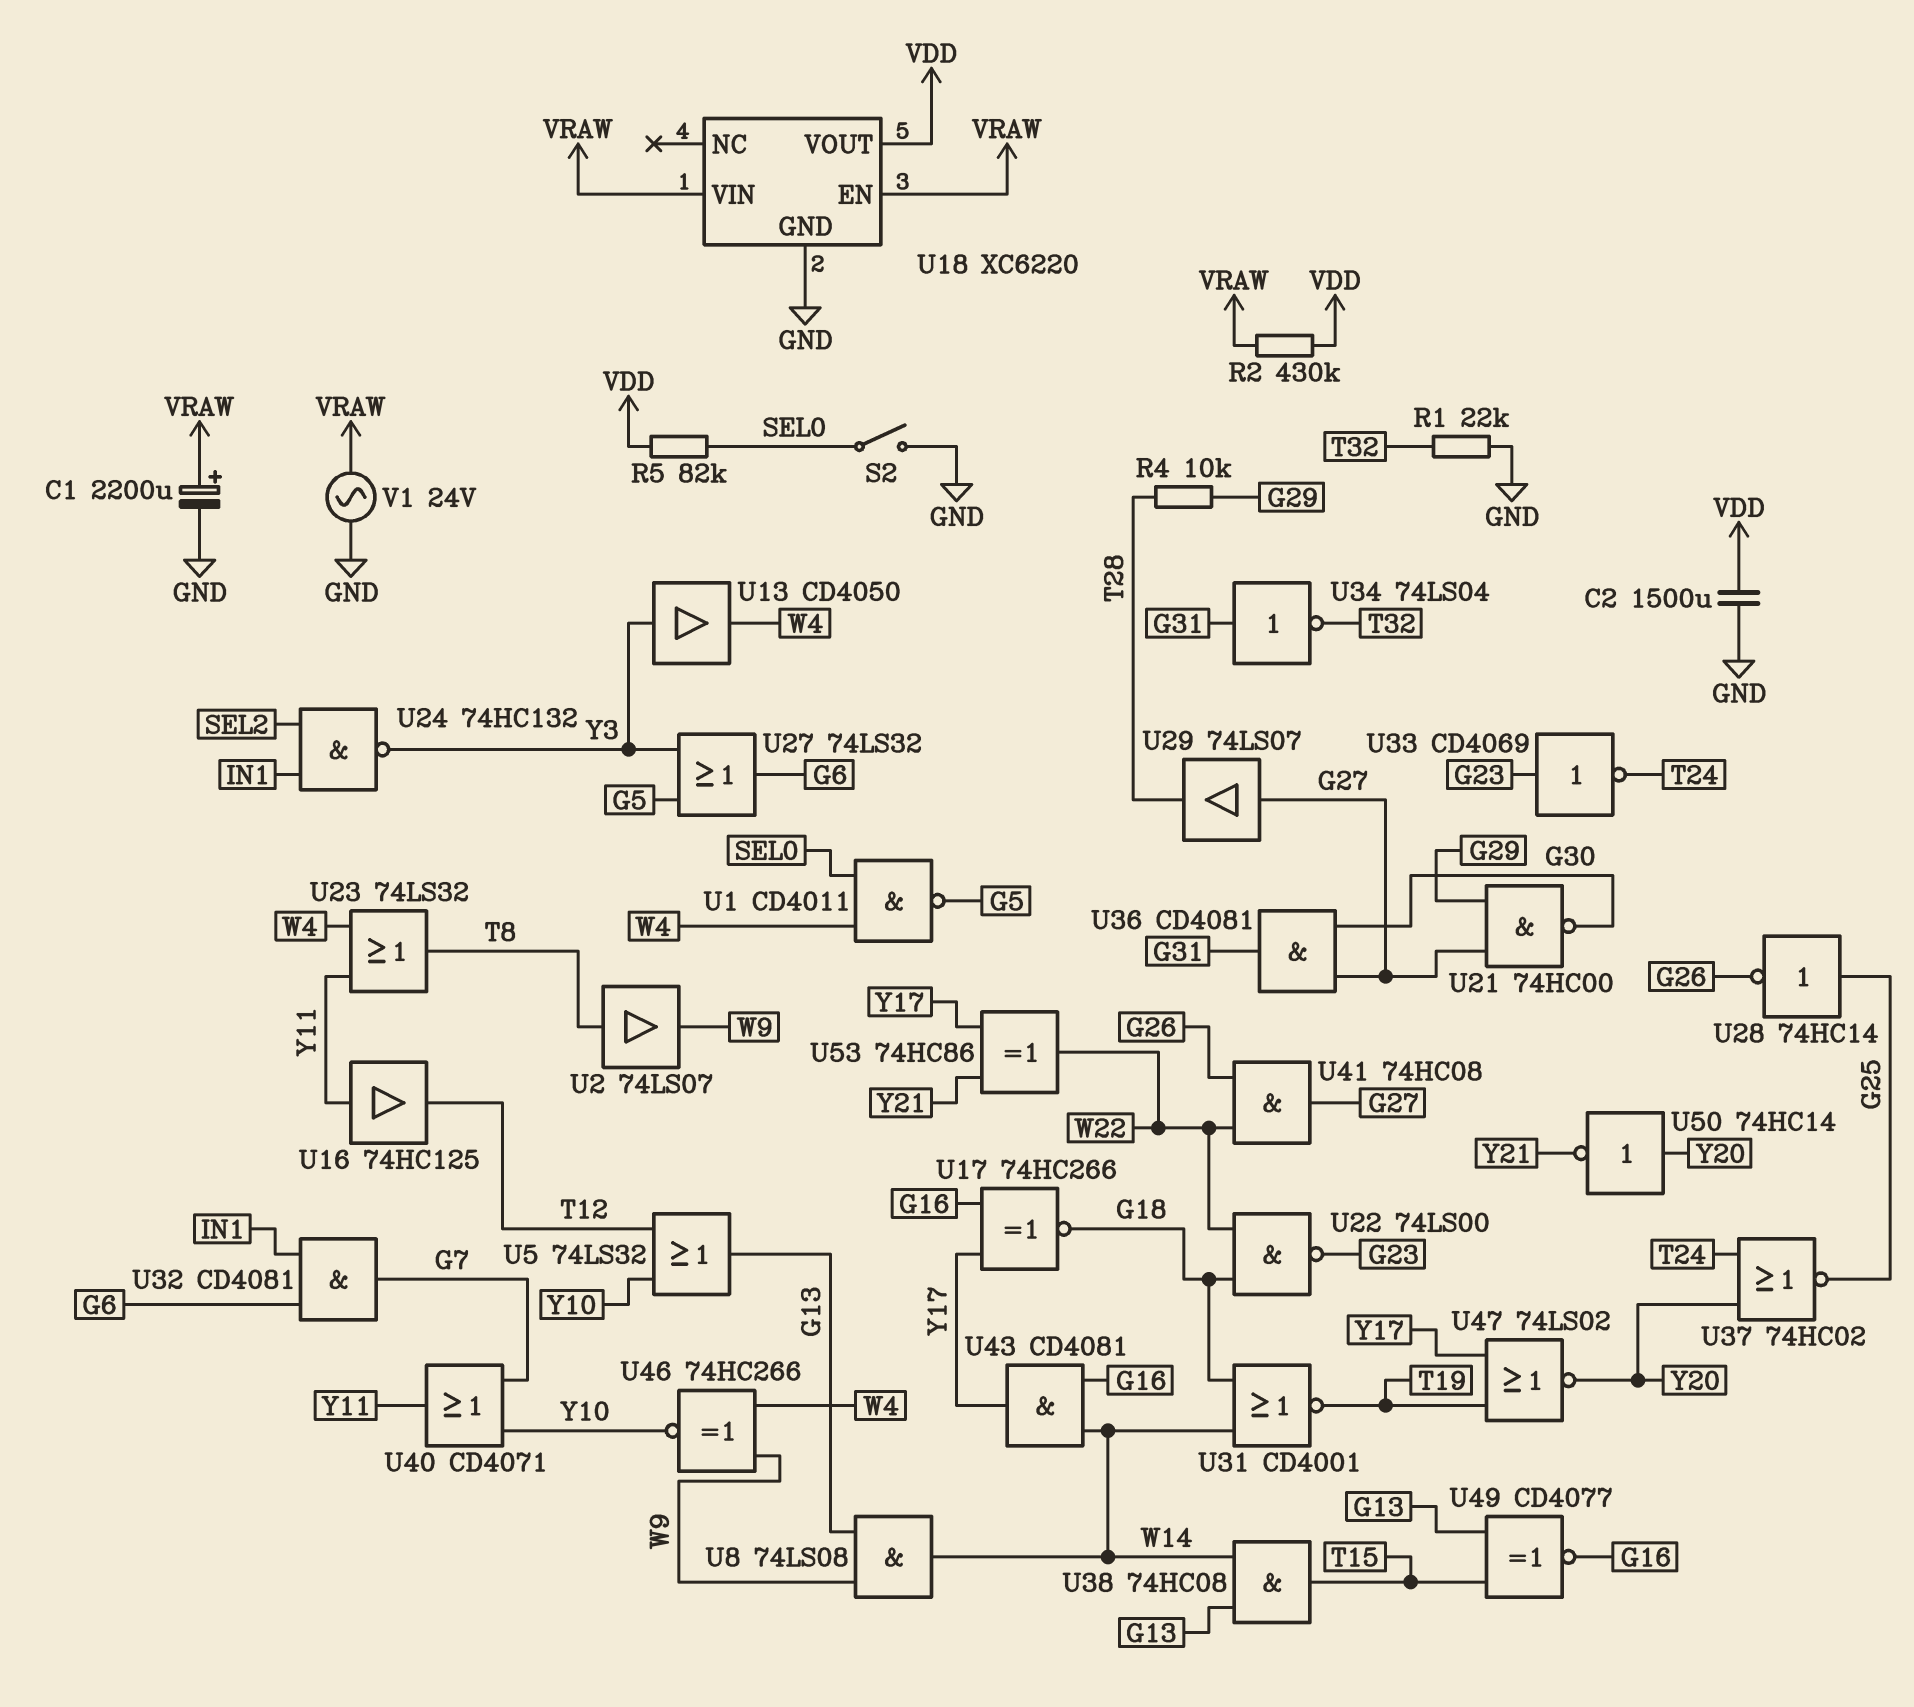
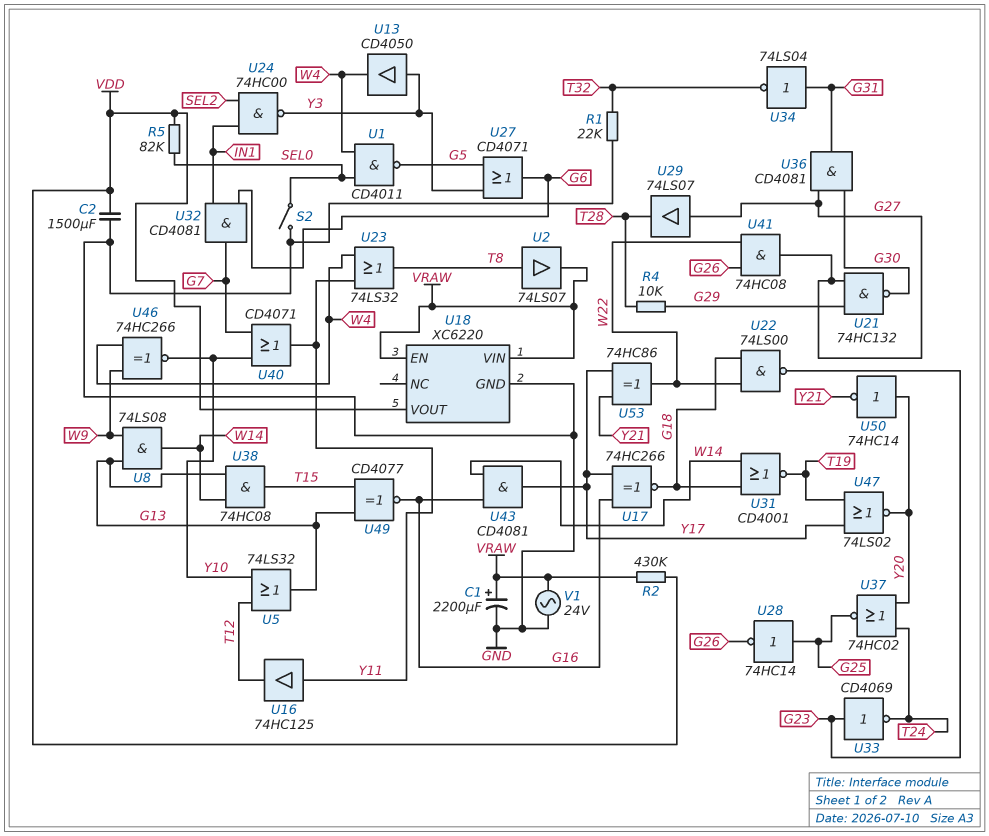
U2: buffer 74LS07 (in T8, out W9) -> buffer 74LS07 (in T8, out VRAW)
U21: NAND 74HC00 (in G27, in G29, out G30) -> NAND 74HC132 (in G27, in G29, out G30)
U24: NAND 74HC132 (in IN1, in SEL2, out Y3) -> NAND 74HC00 (in IN1, in SEL2, out Y3)
U27: OR 74LS32 (in G5, in Y3, out G6) -> OR CD4071 (in G5, in Y3, out G6)

